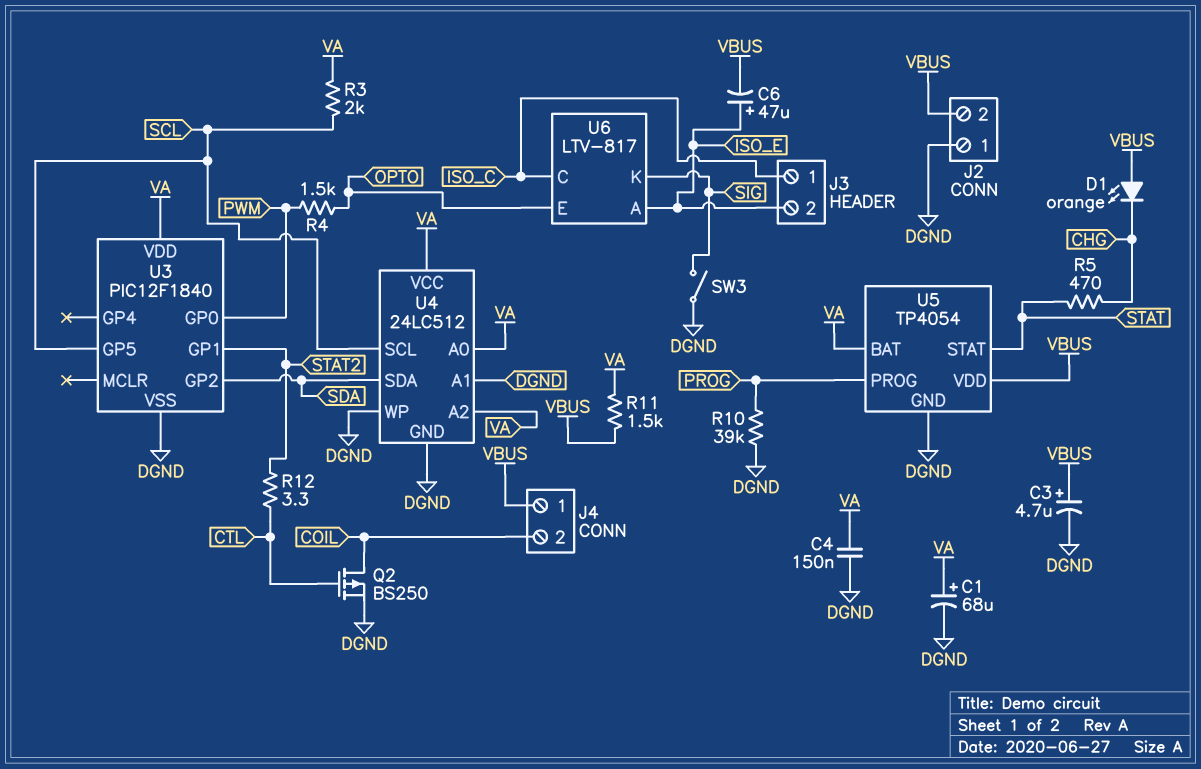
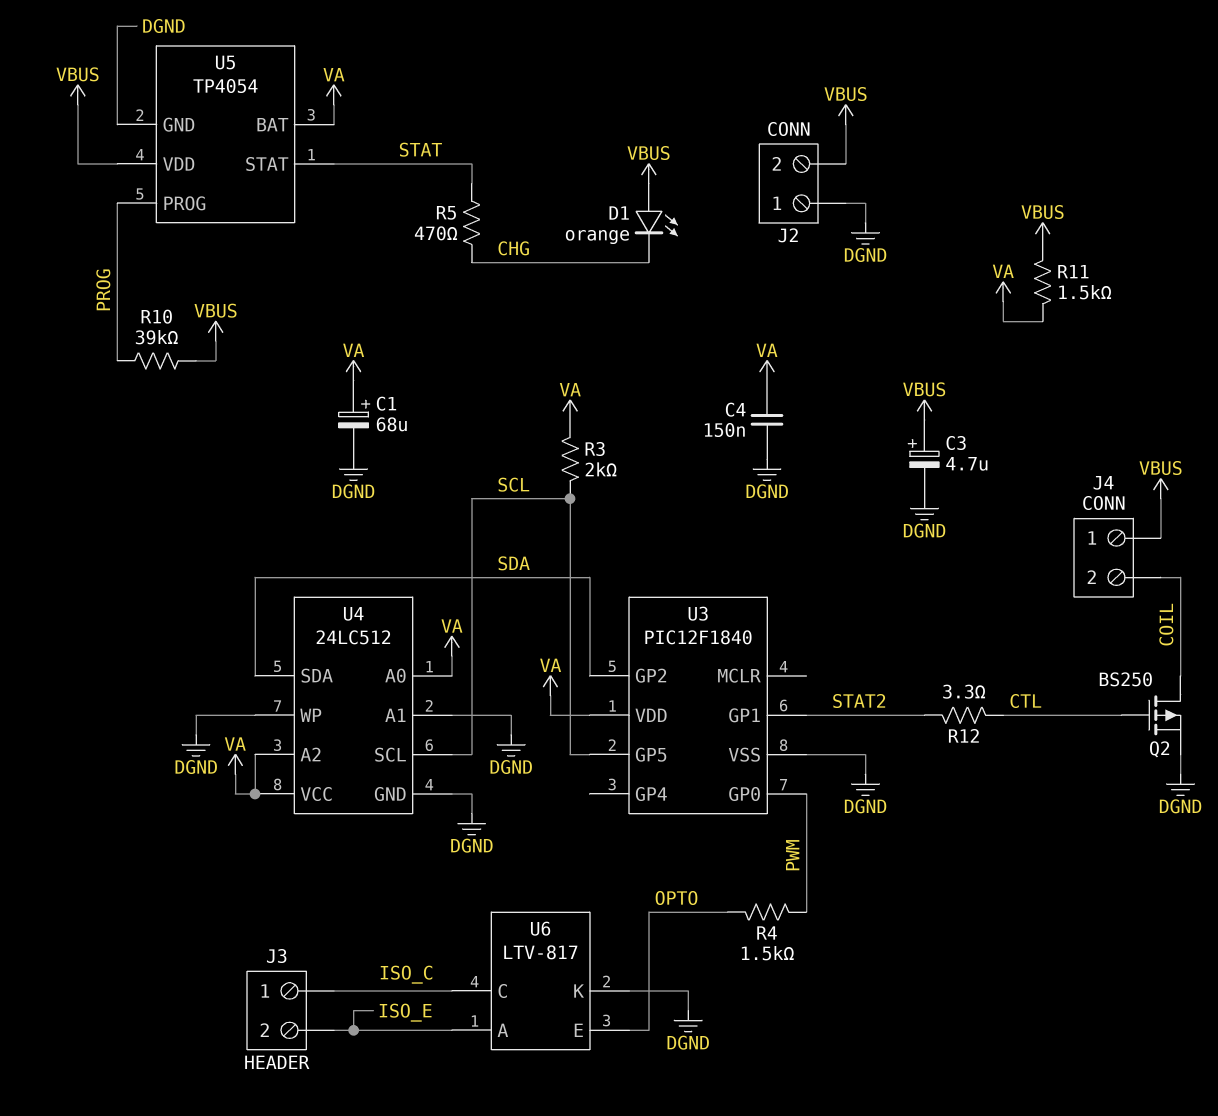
C6: 47uF (plus ISO_E, minus VBUS) -> none
R10: 39k (DGND, PROG) -> 39k (PROG, VBUS)
SW3: switch (DGND, SIG) -> none
U6 pin K: SIG -> DGND

